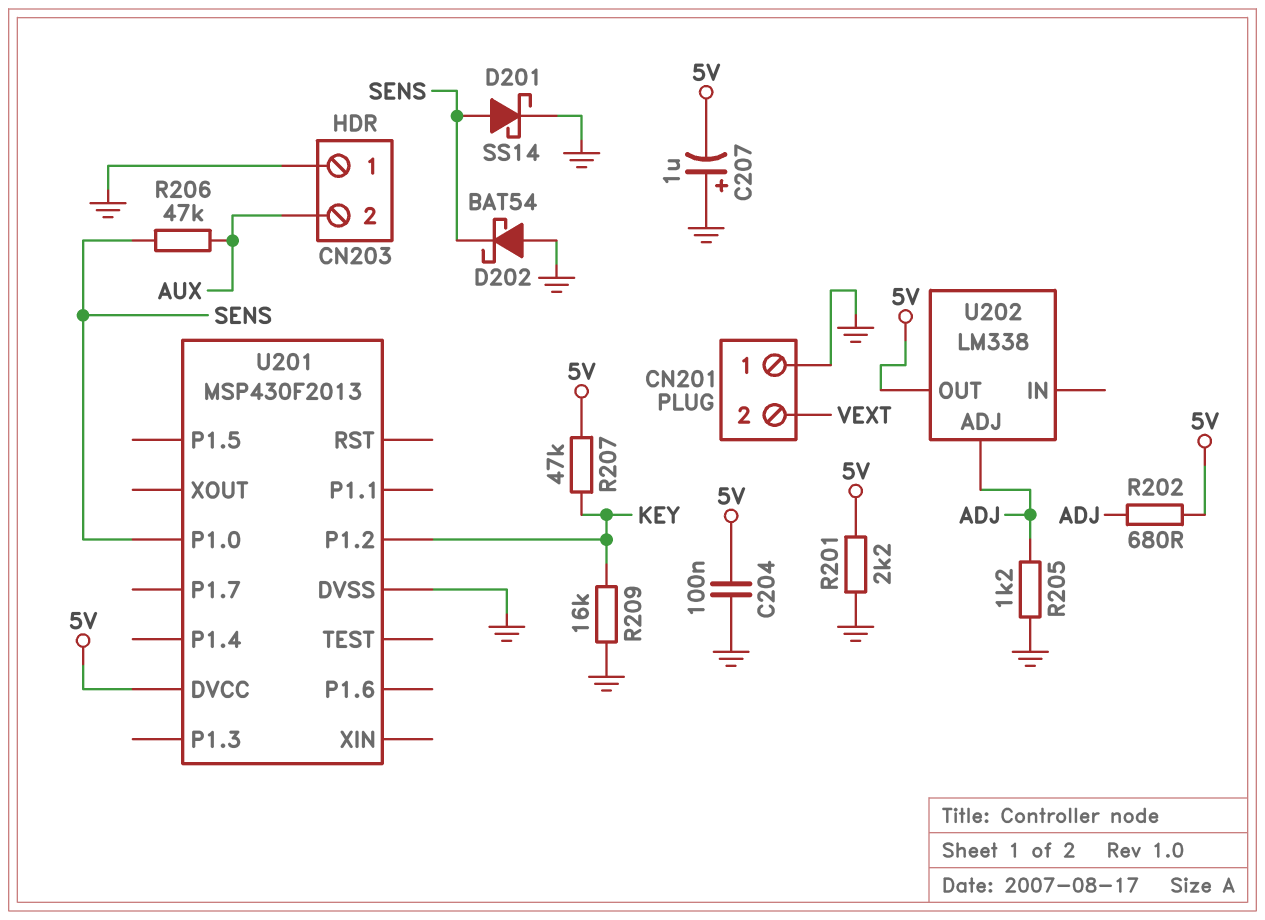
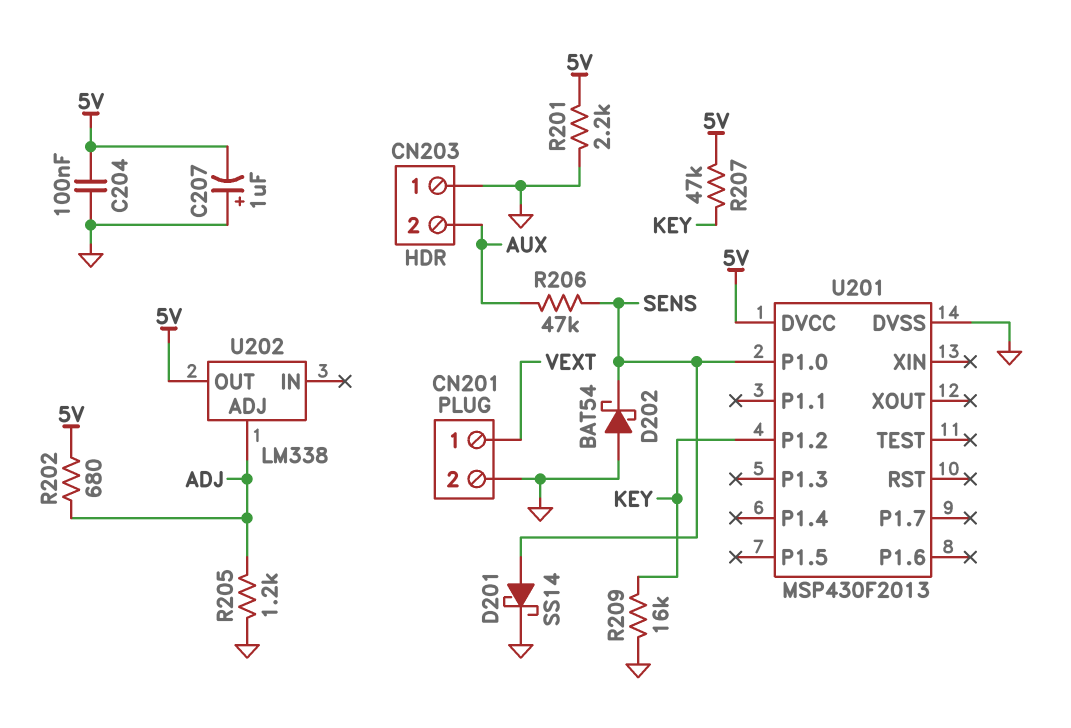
CN201 pin 1: GND -> VEXT
CN201 pin 2: VEXT -> GND

